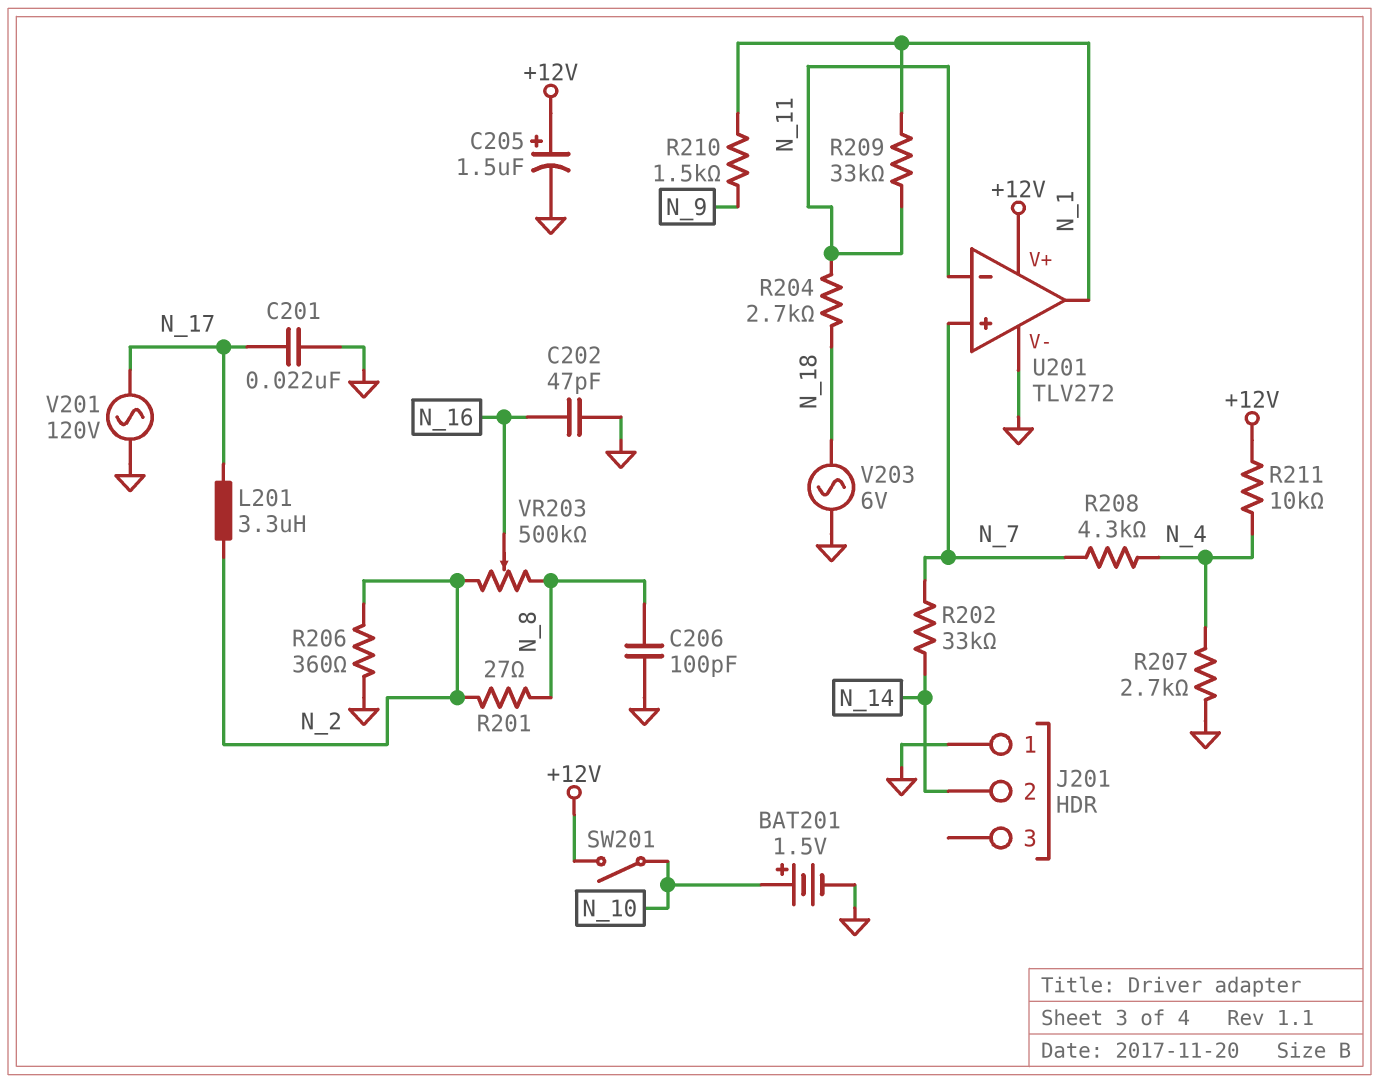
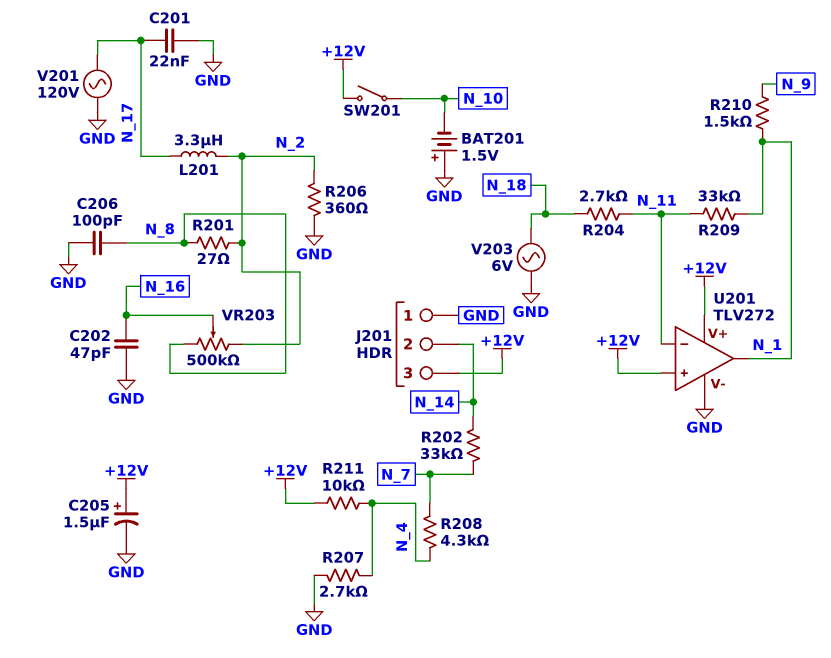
BAT201: 1.5V (plus N_10, minus GND) -> 1.5V (plus GND, minus N_10)
J201 pin 3: none -> +12V
U201 pin in+: N_7 -> +12V

